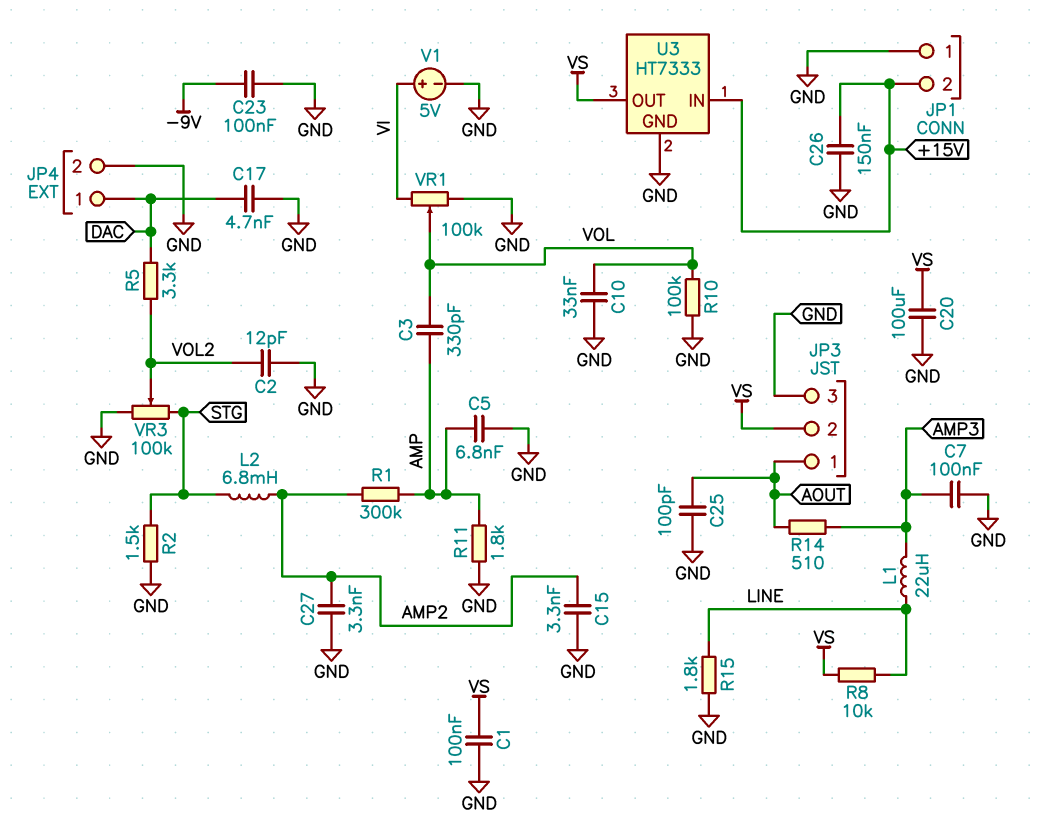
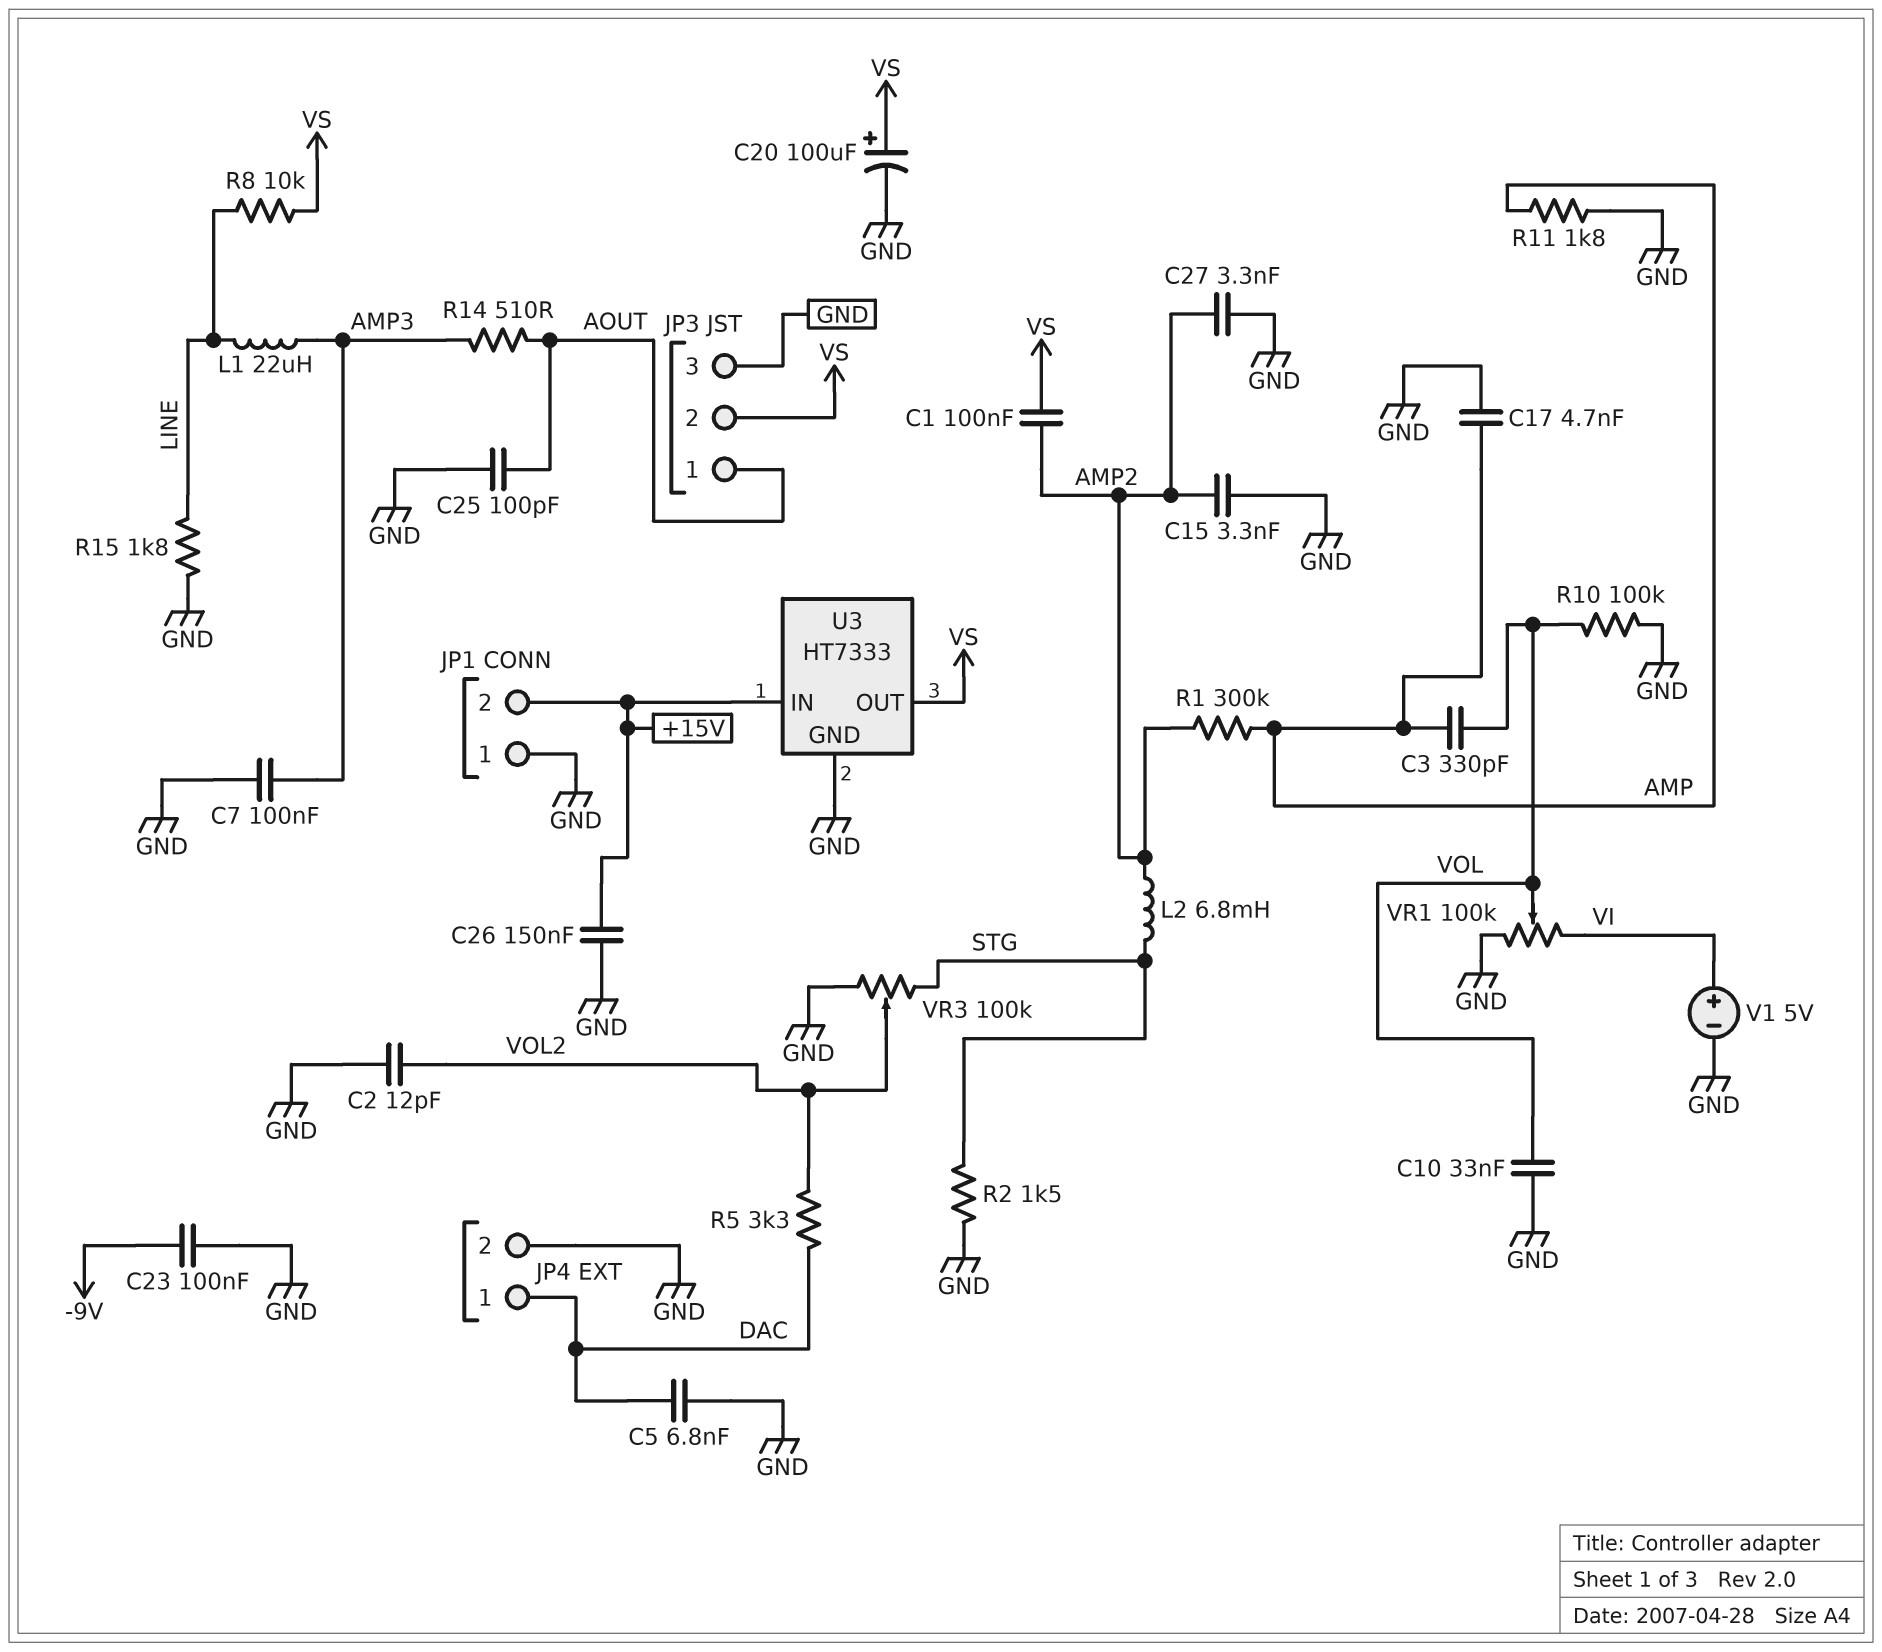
C1: 100nF (GND, VS) -> 100nF (AMP2, VS)
C5: 6.8nF (AMP, GND) -> 6.8nF (DAC, GND)
C17: 4.7nF (DAC, GND) -> 4.7nF (AMP, GND)
C20: 100uF (GND, VS) -> 100uF (plus VS, minus GND)

